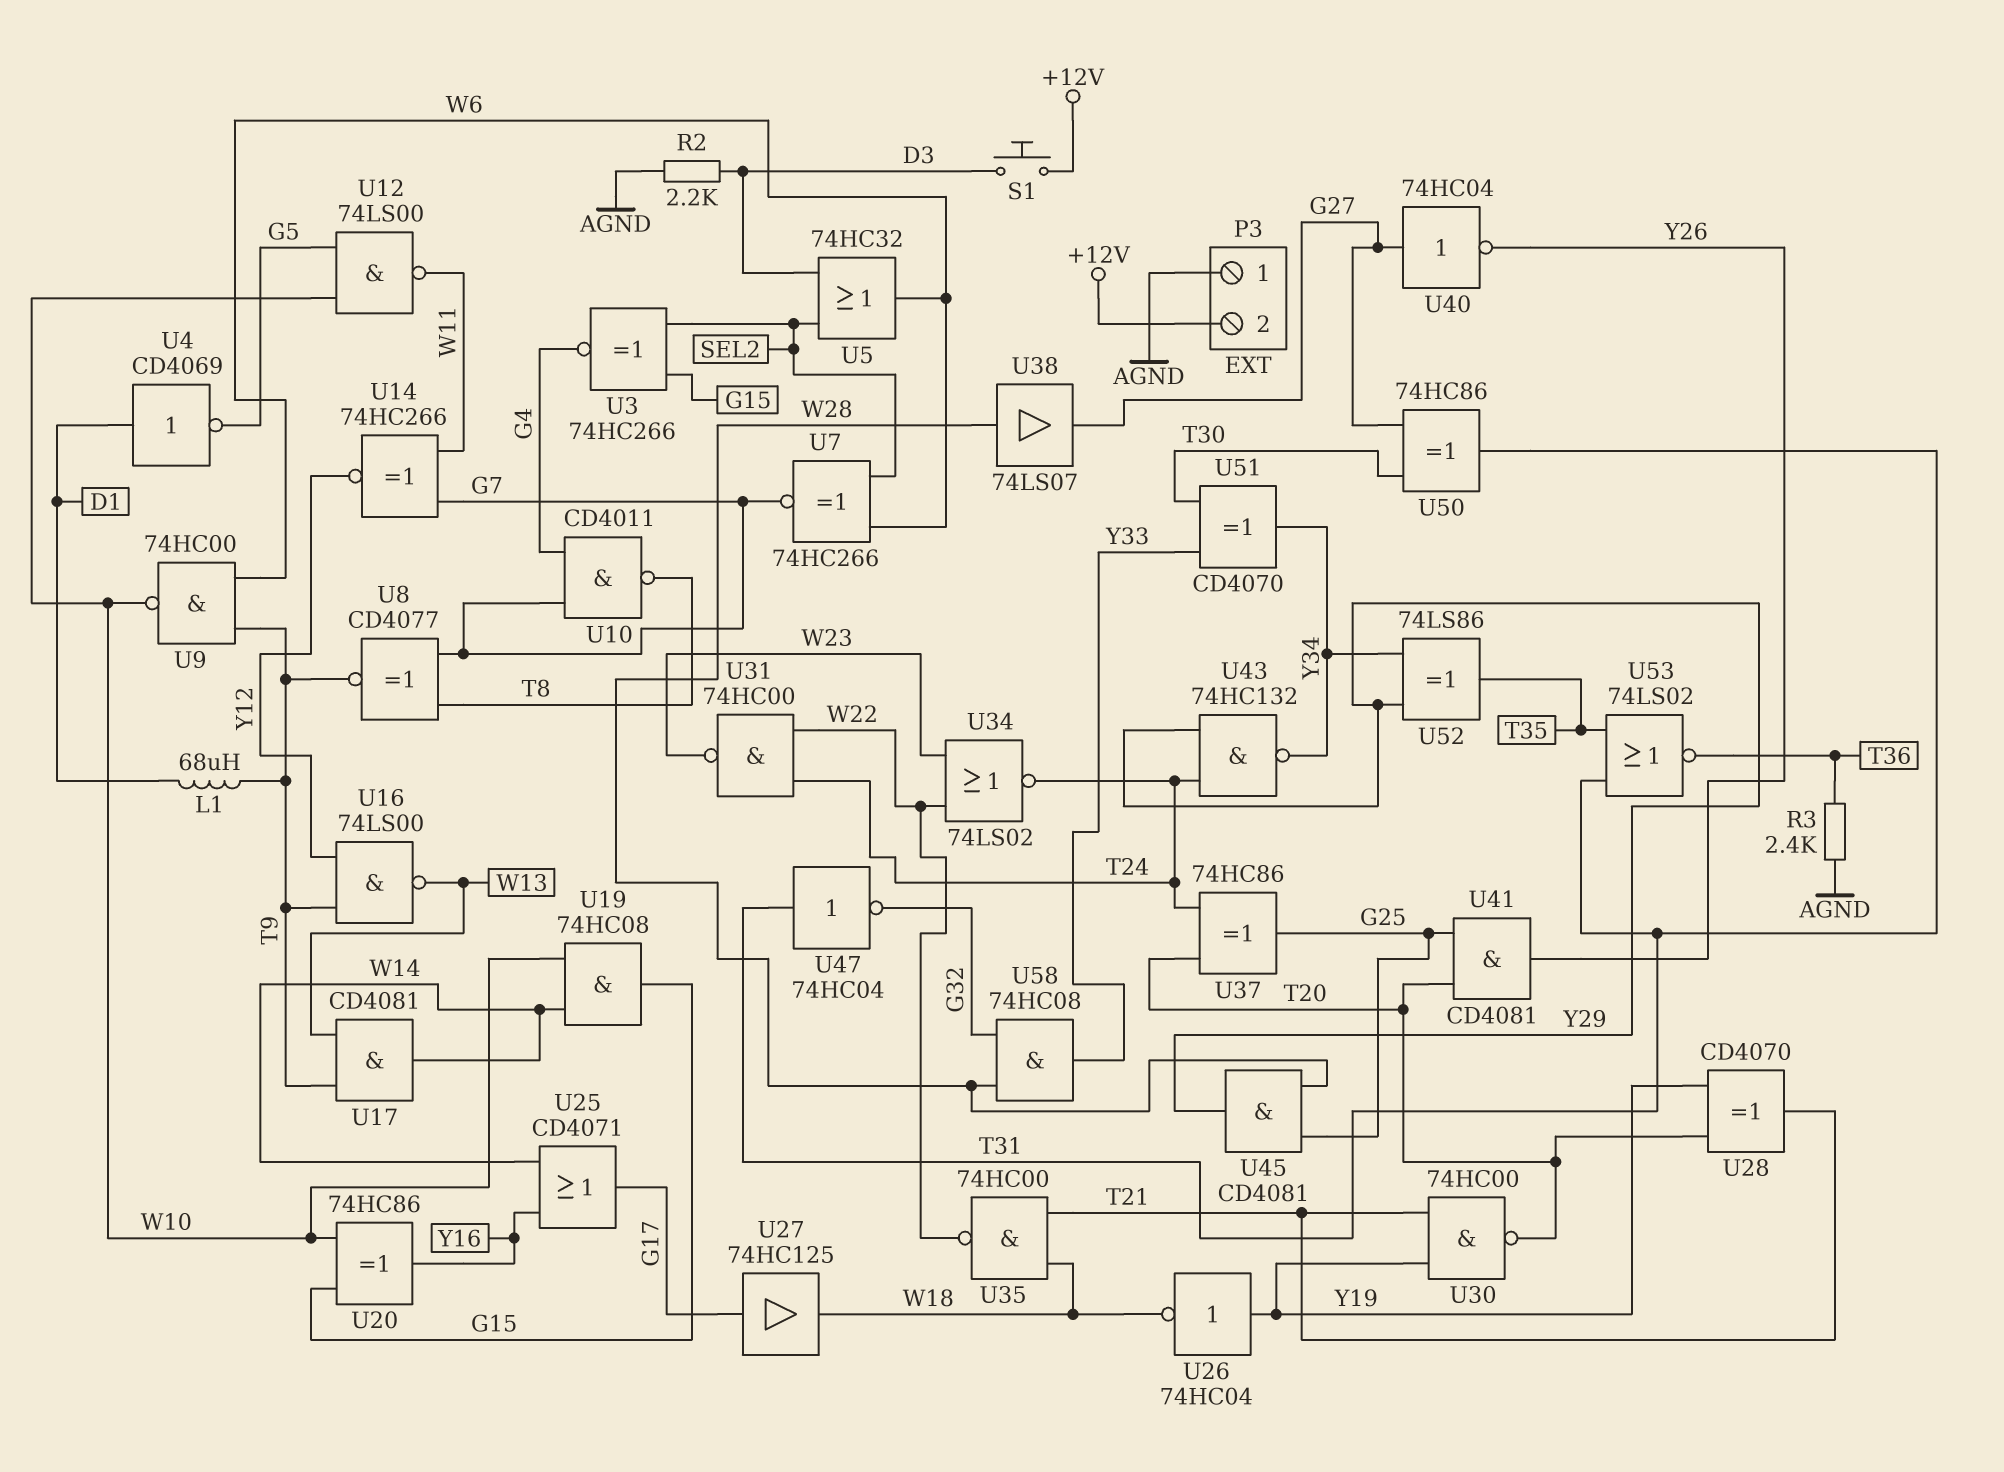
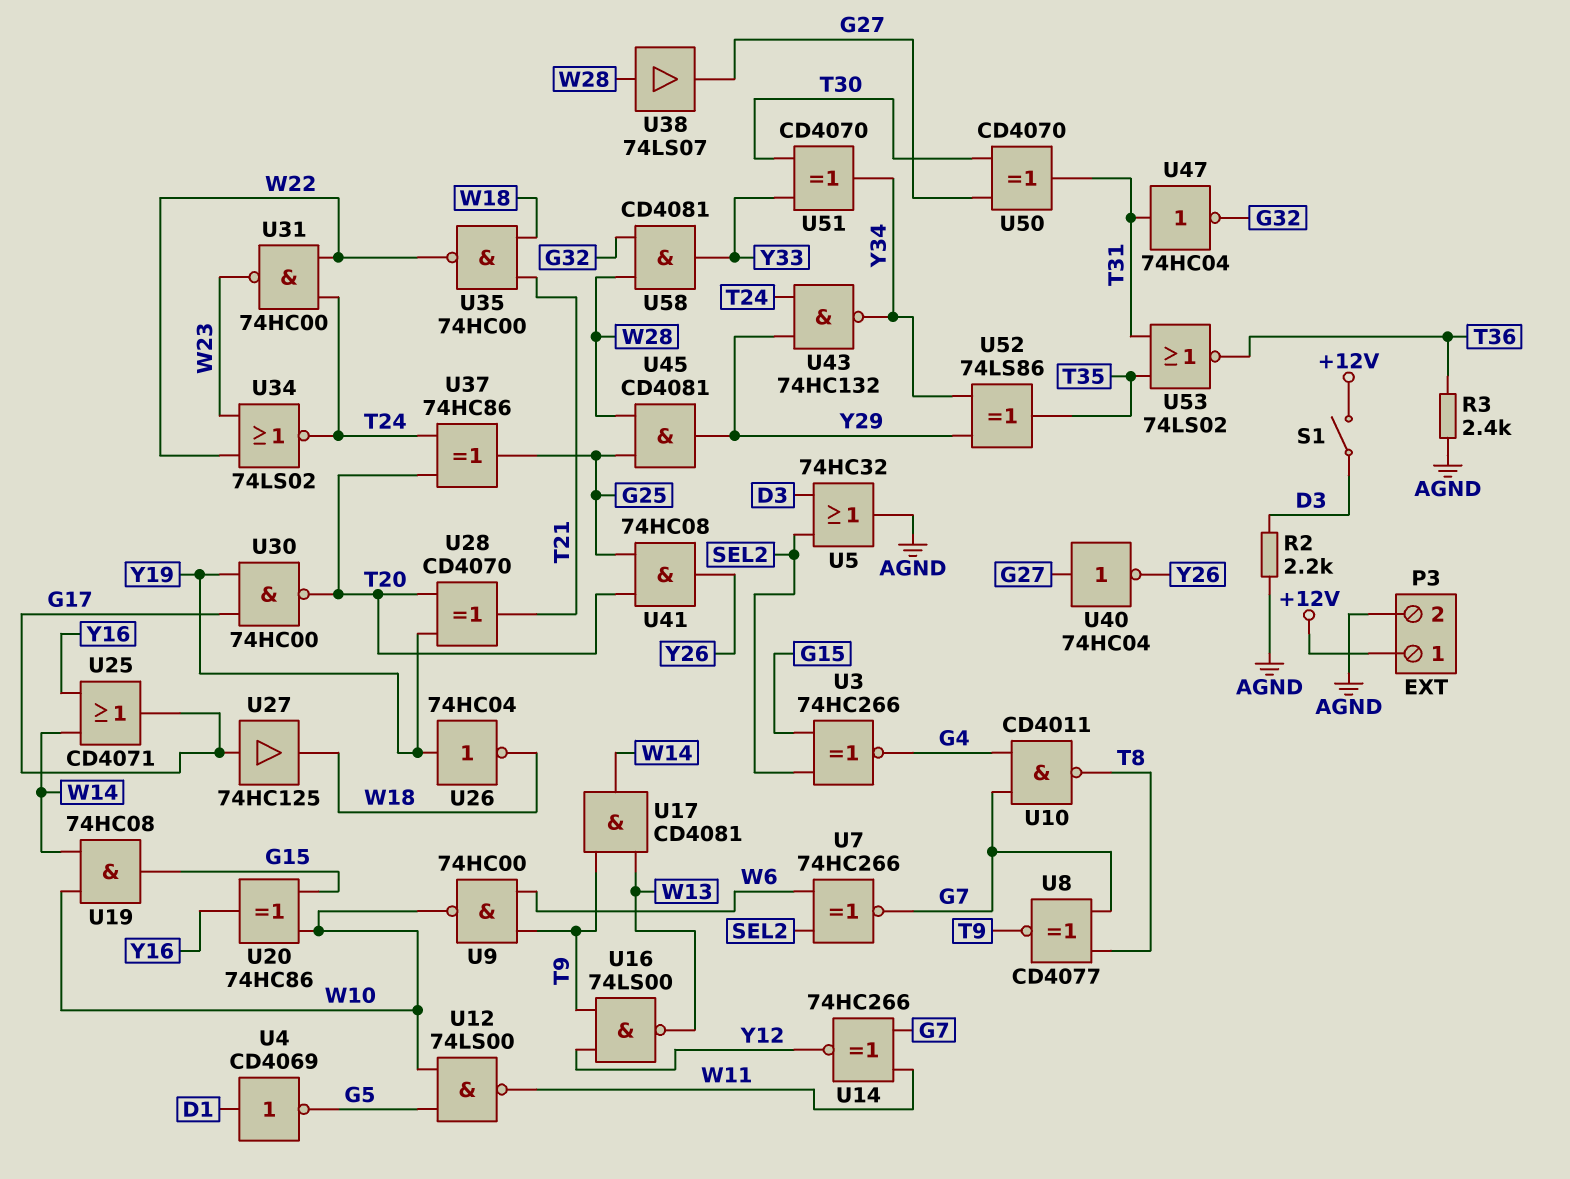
L1: 68uH (D1, T9) -> none
P3 pin 1: AGND -> +12V
P3 pin 2: +12V -> AGND
S1: button (+12V, D3) -> switch (+12V, D3)
U5: OR 74HC32 (in D3, in SEL2, out W6) -> OR 74HC32 (in D3, in SEL2, out AGND)
U30: NAND 74HC00 (in T21, in Y19, out T20) -> NAND 74HC00 (in G17, in Y19, out T20)
U41: AND CD4081 (in G25, in T20, out Y26) -> AND 74HC08 (in G25, in T20, out Y26)
U50: XOR 74HC86 (in G27, in T30, out T31) -> XOR CD4070 (in G27, in T30, out T31)
U58: AND 74HC08 (in G32, in W28, out Y33) -> AND CD4081 (in G32, in W28, out Y33)

